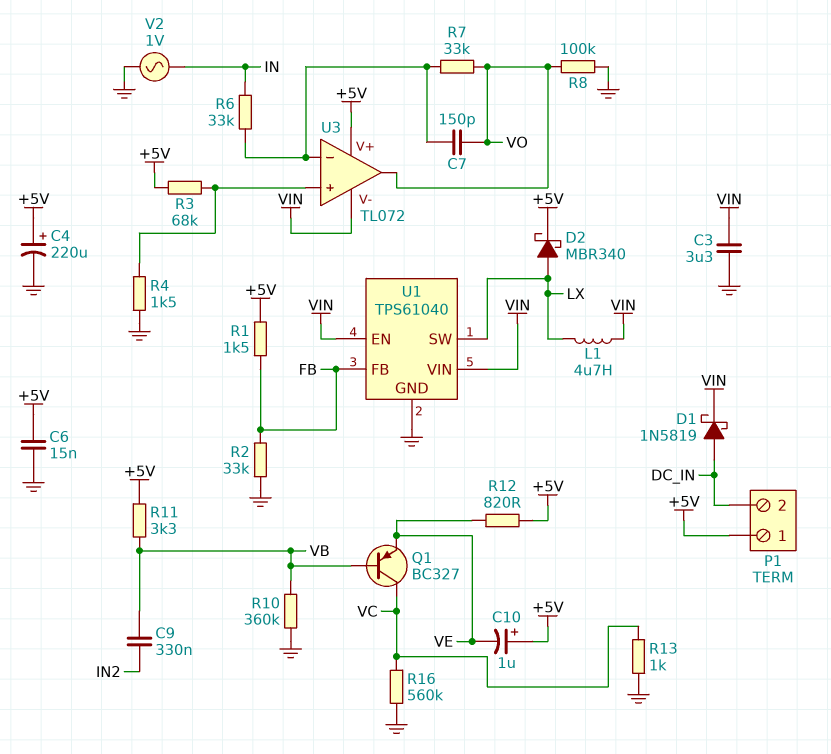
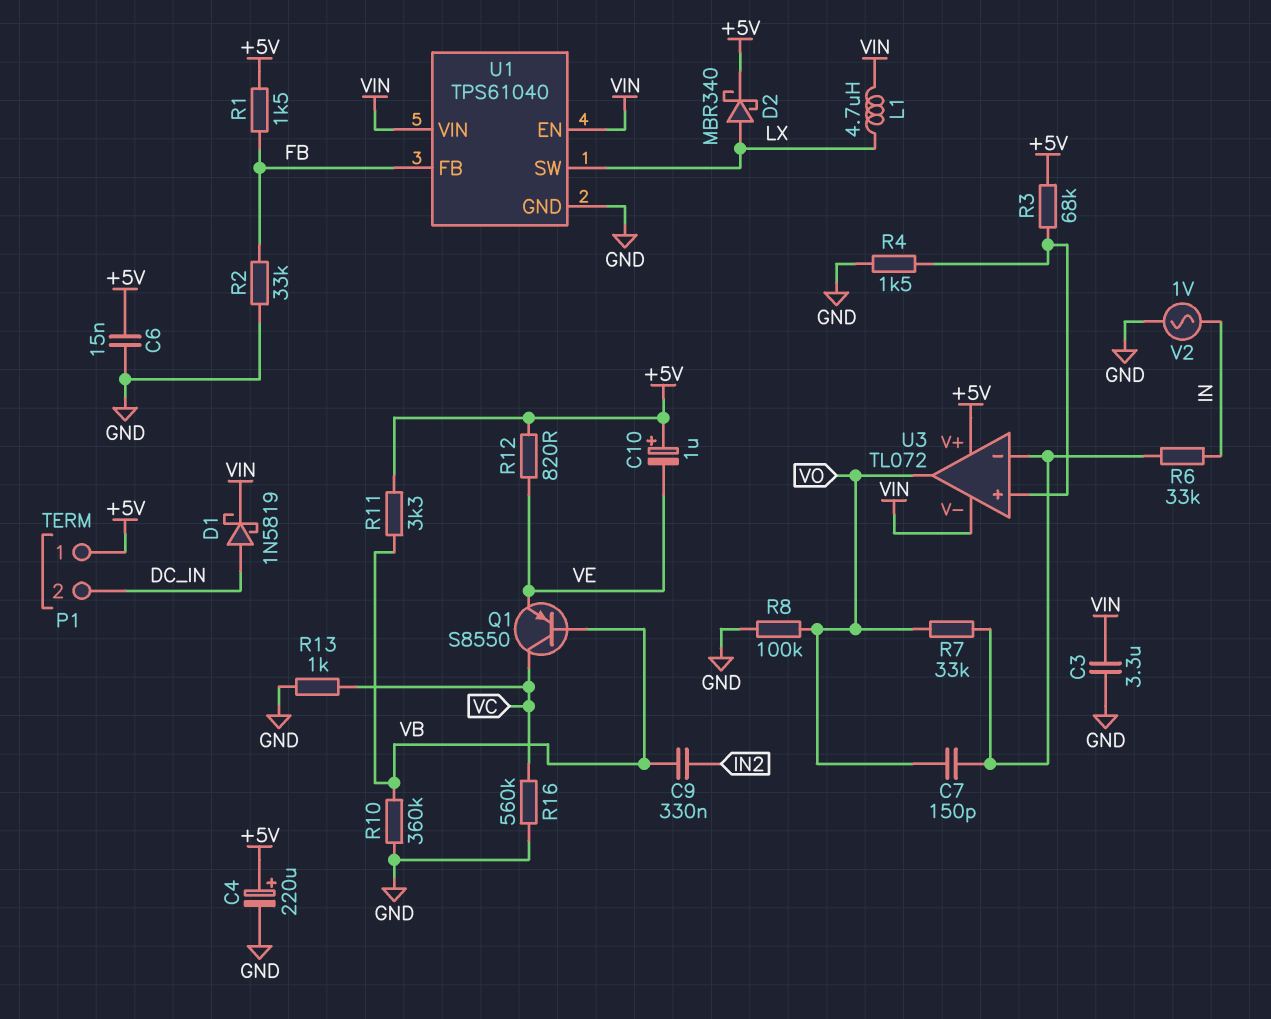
Q1: PNP BC327 (B VB, C VC, E VE) -> PNP S8550 (B VB, C VC, E VE)

